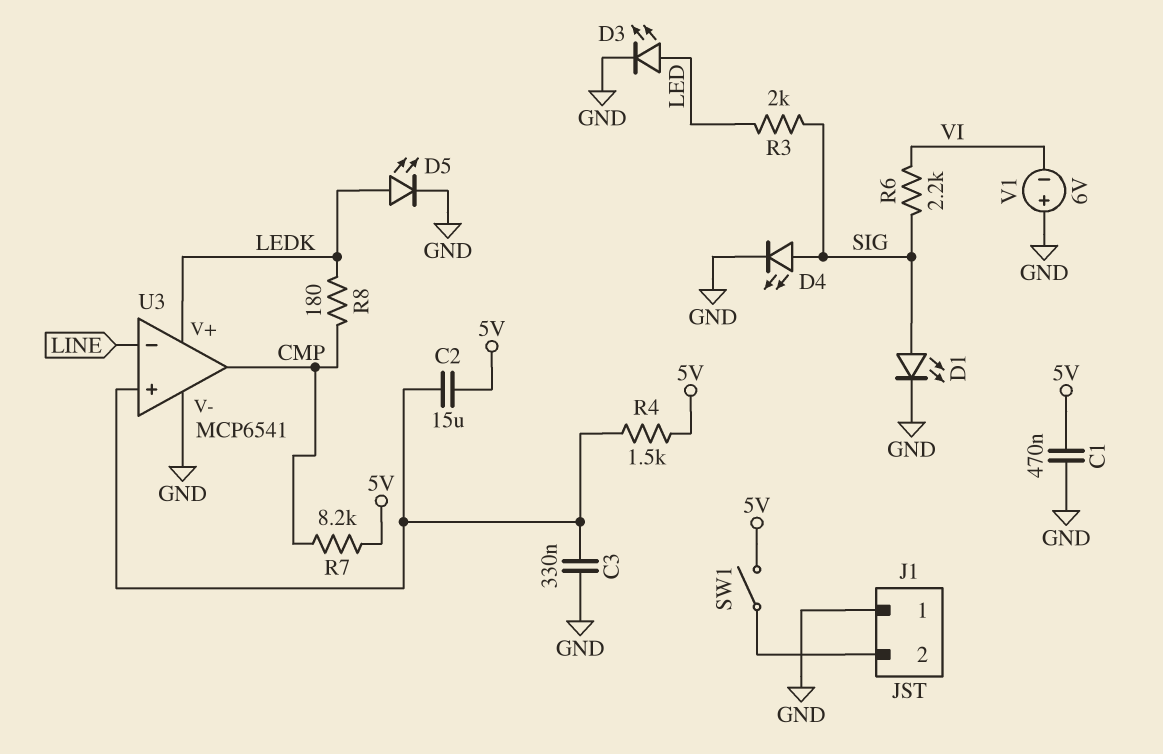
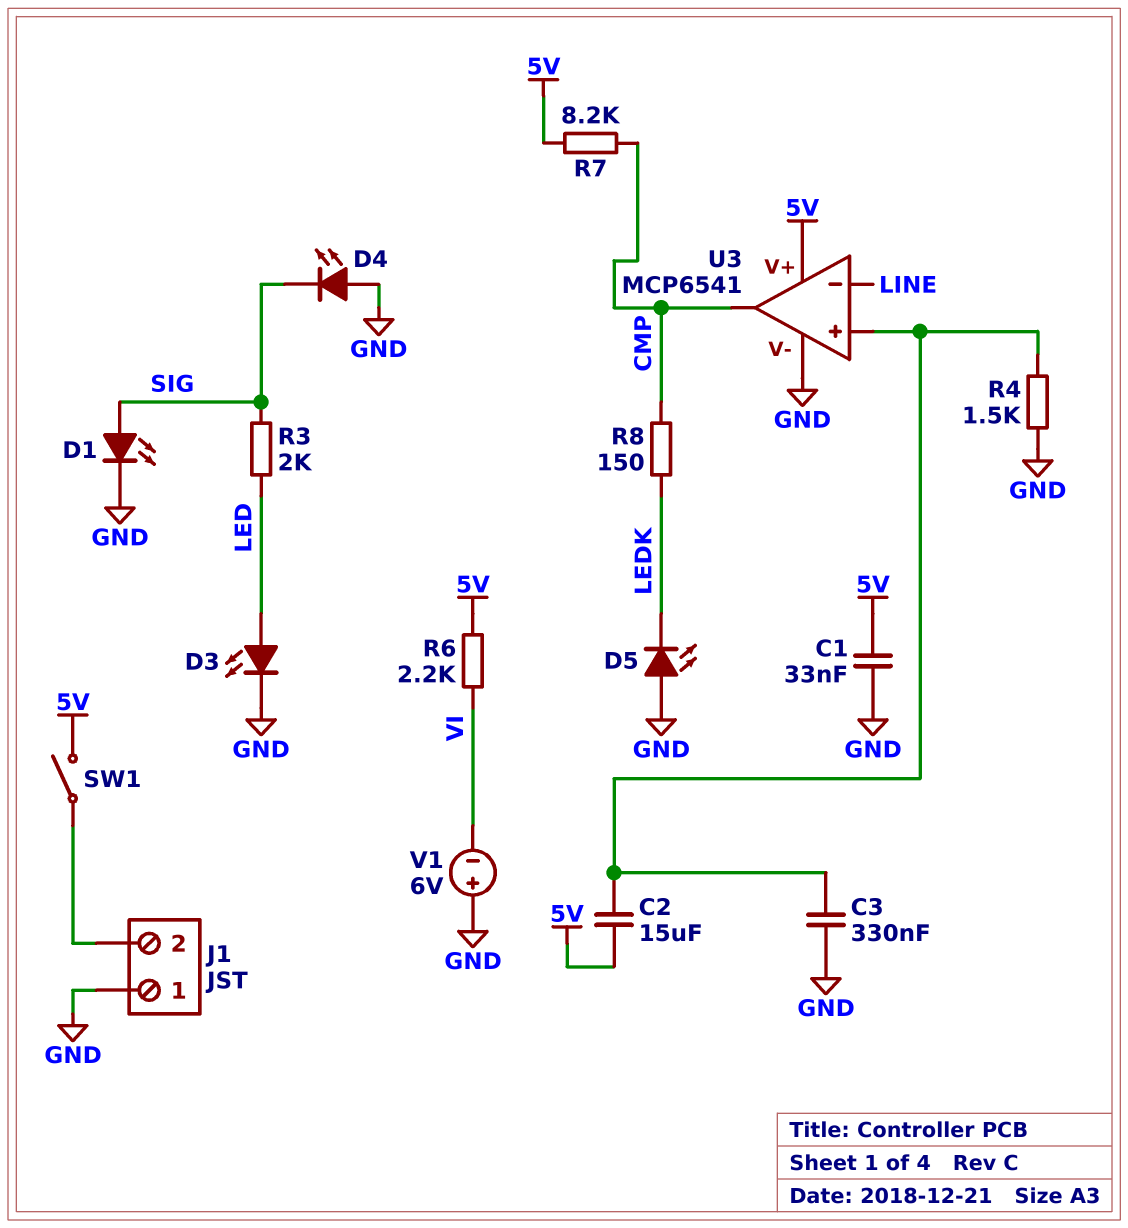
C1: 470nF (5V, GND) -> 33nF (5V, GND)
D4: LED (A SIG, K GND) -> LED (A GND, K SIG)
D5: LED (A LEDK, K GND) -> LED (A GND, K LEDK)
R4: 1.5k (5V, U3/in+) -> 1.5k (GND, U3/in+)
R6: 2.2k (SIG, VI) -> 2.2k (5V, VI)
R8: 180 (CMP, LEDK) -> 150 (CMP, LEDK)
U3 pin V+: LEDK -> 5V

